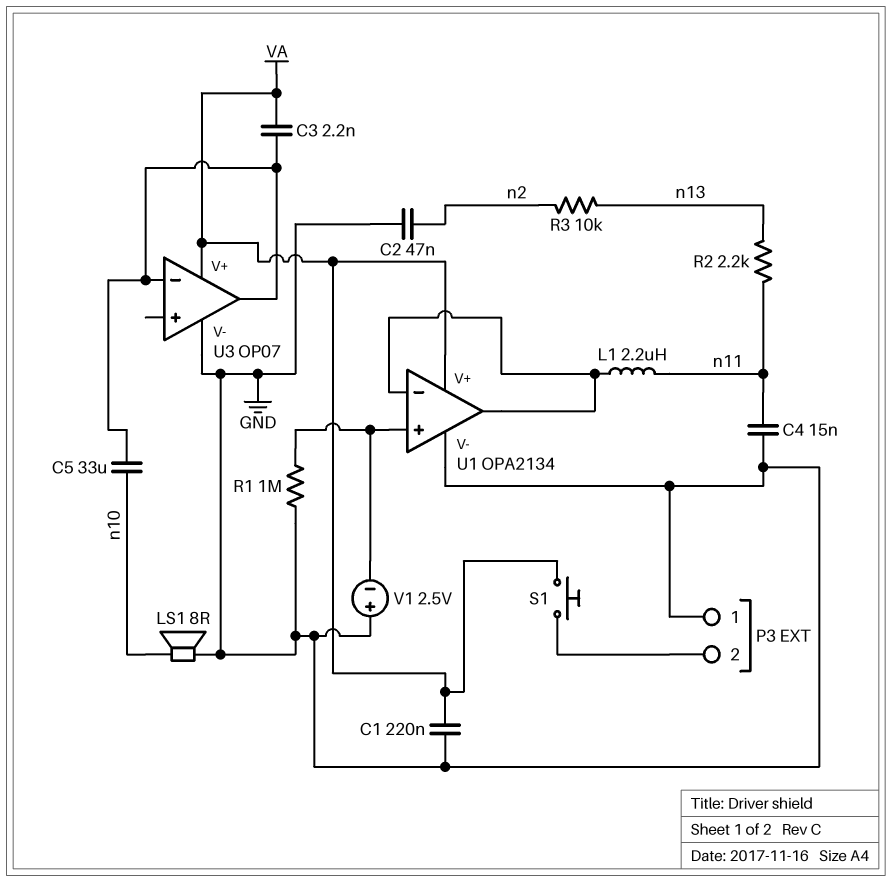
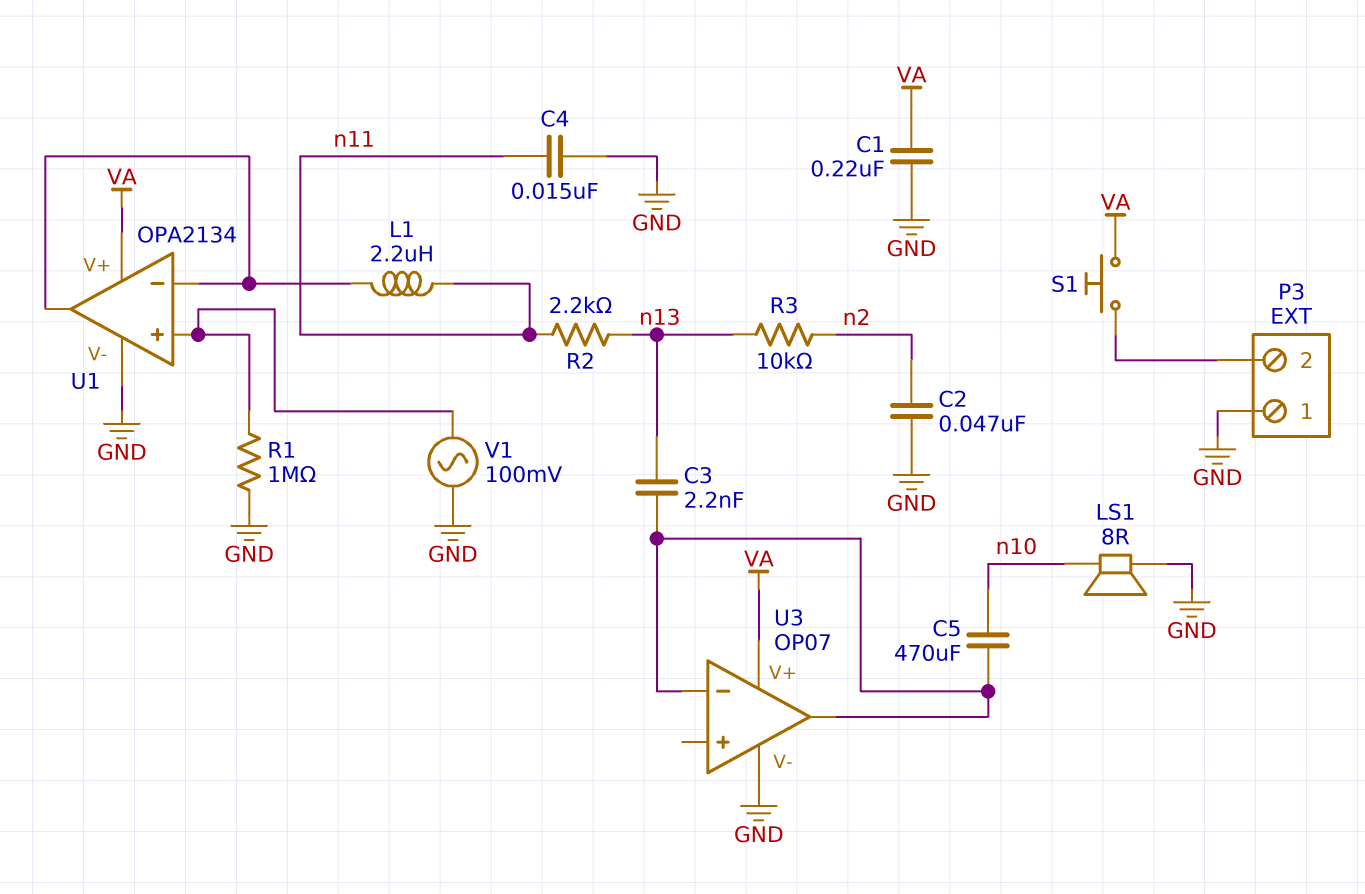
C3: 2.2nF (U3/in-, VA) -> 2.2nF (U3/in-, n13)
C5: 33uF (U3/in-, n10) -> 470uF (U3/in-, n10)
V1: 2.5V (plus GND, minus U1/in+) -> AC 100mV (GND, U1/in+)

